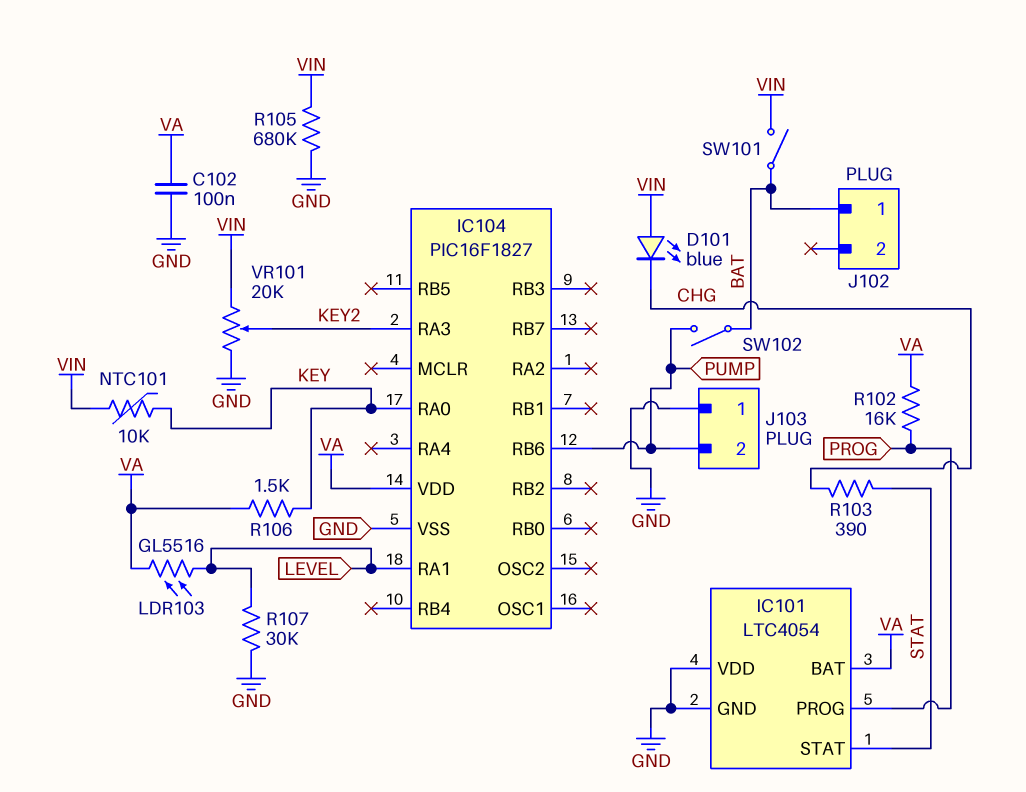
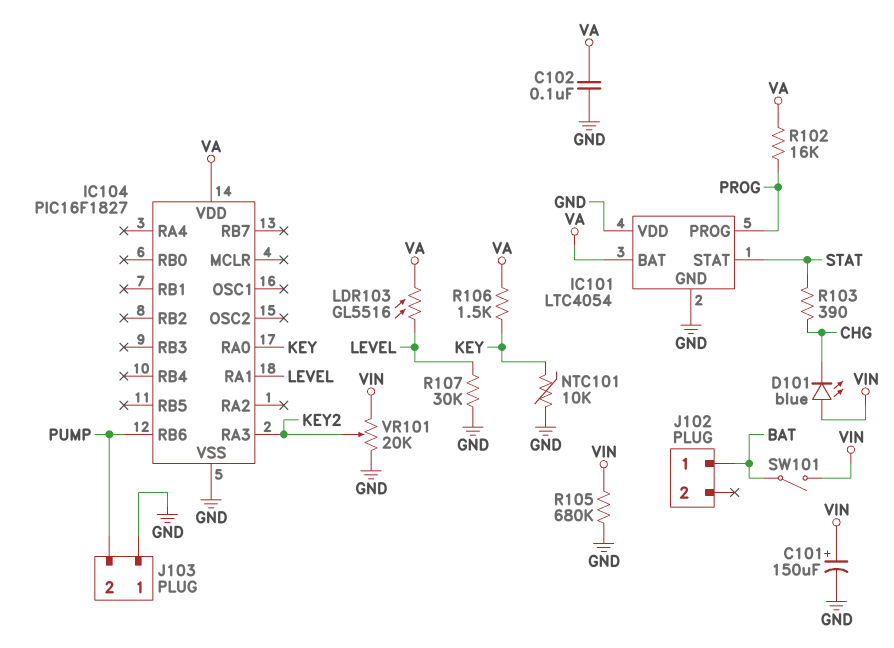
C101: none -> 150uF (plus VIN, minus GND)
NTC101: 10k (KEY, VIN) -> 10k (GND, KEY)
SW102: switch (BAT, PUMP) -> none

